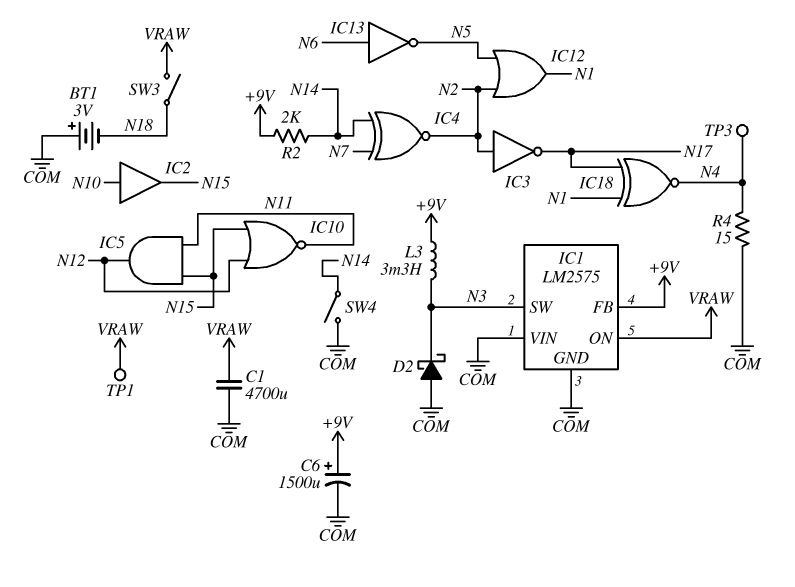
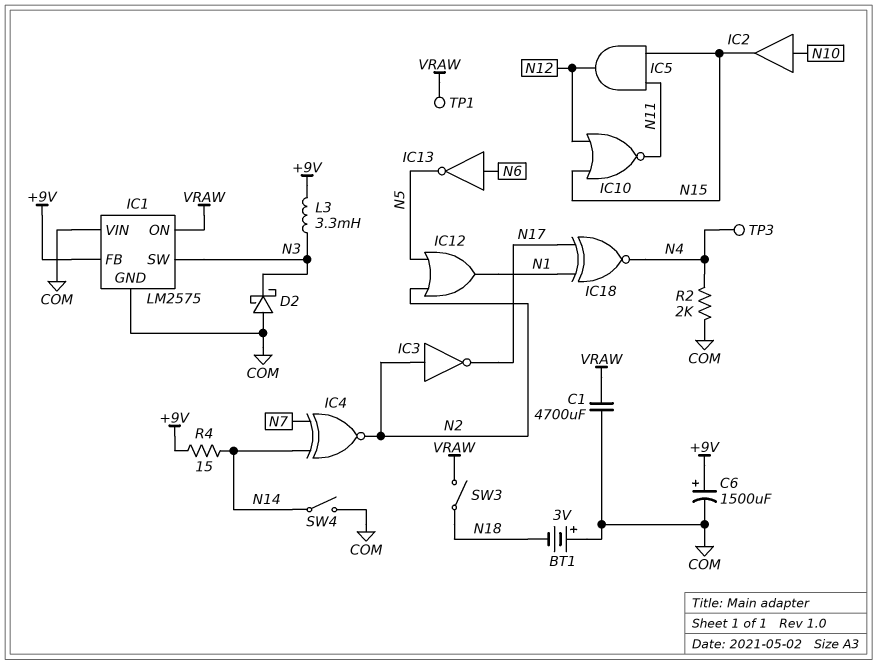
R2: 2k (+9V, N14) -> 2k (COM, N4)
R4: 15 (COM, N4) -> 15 (+9V, N14)

